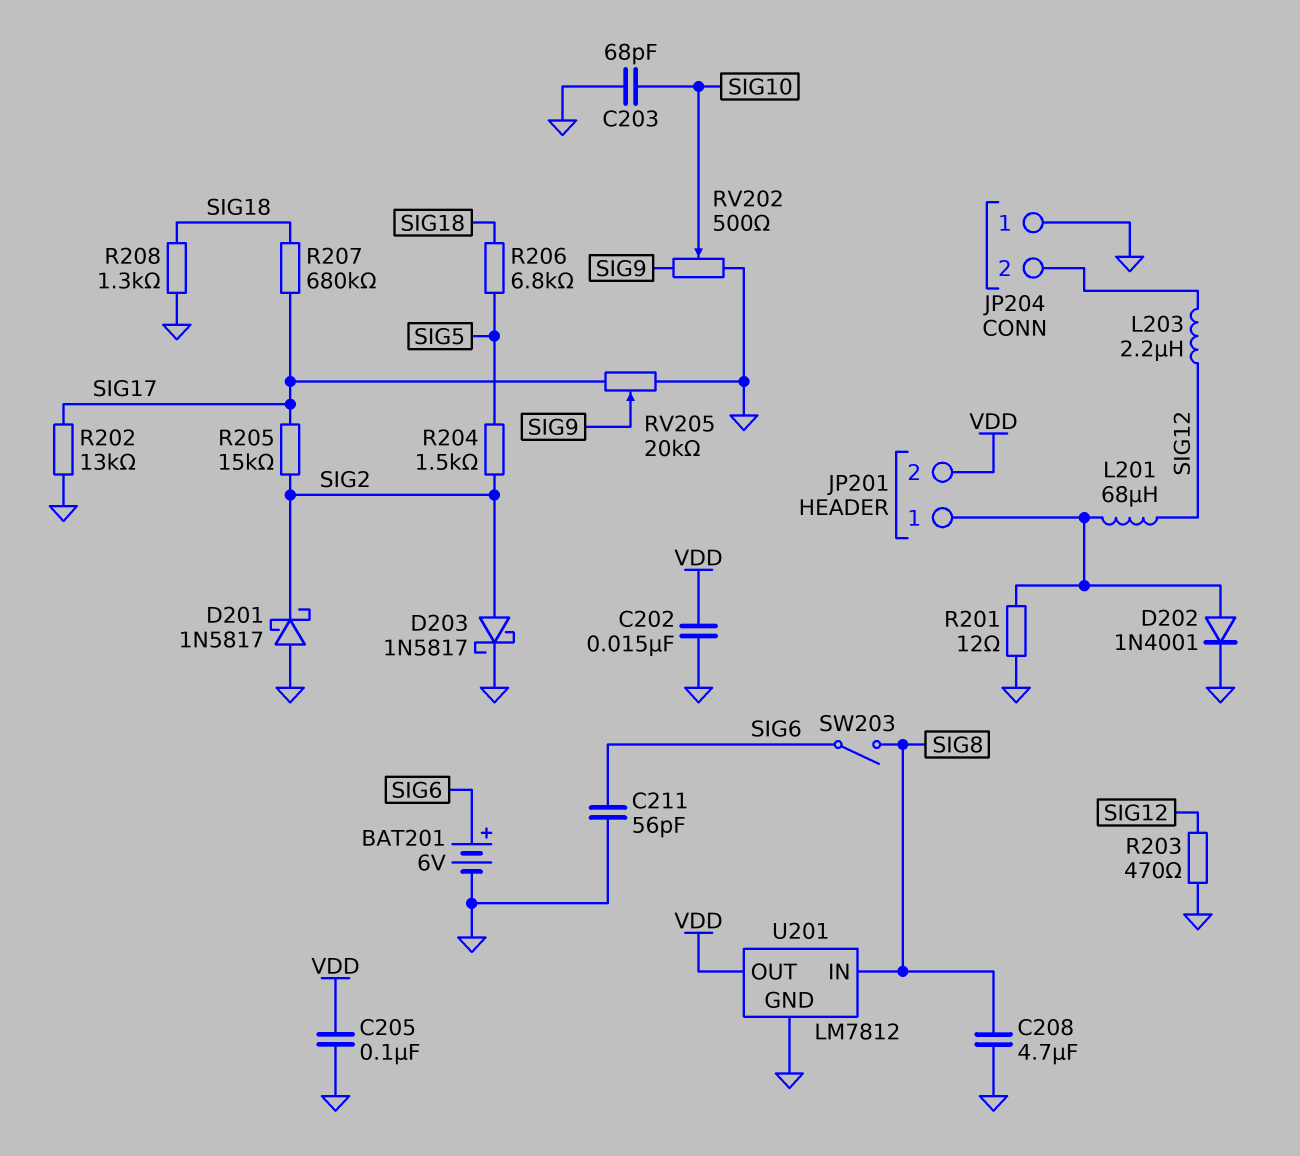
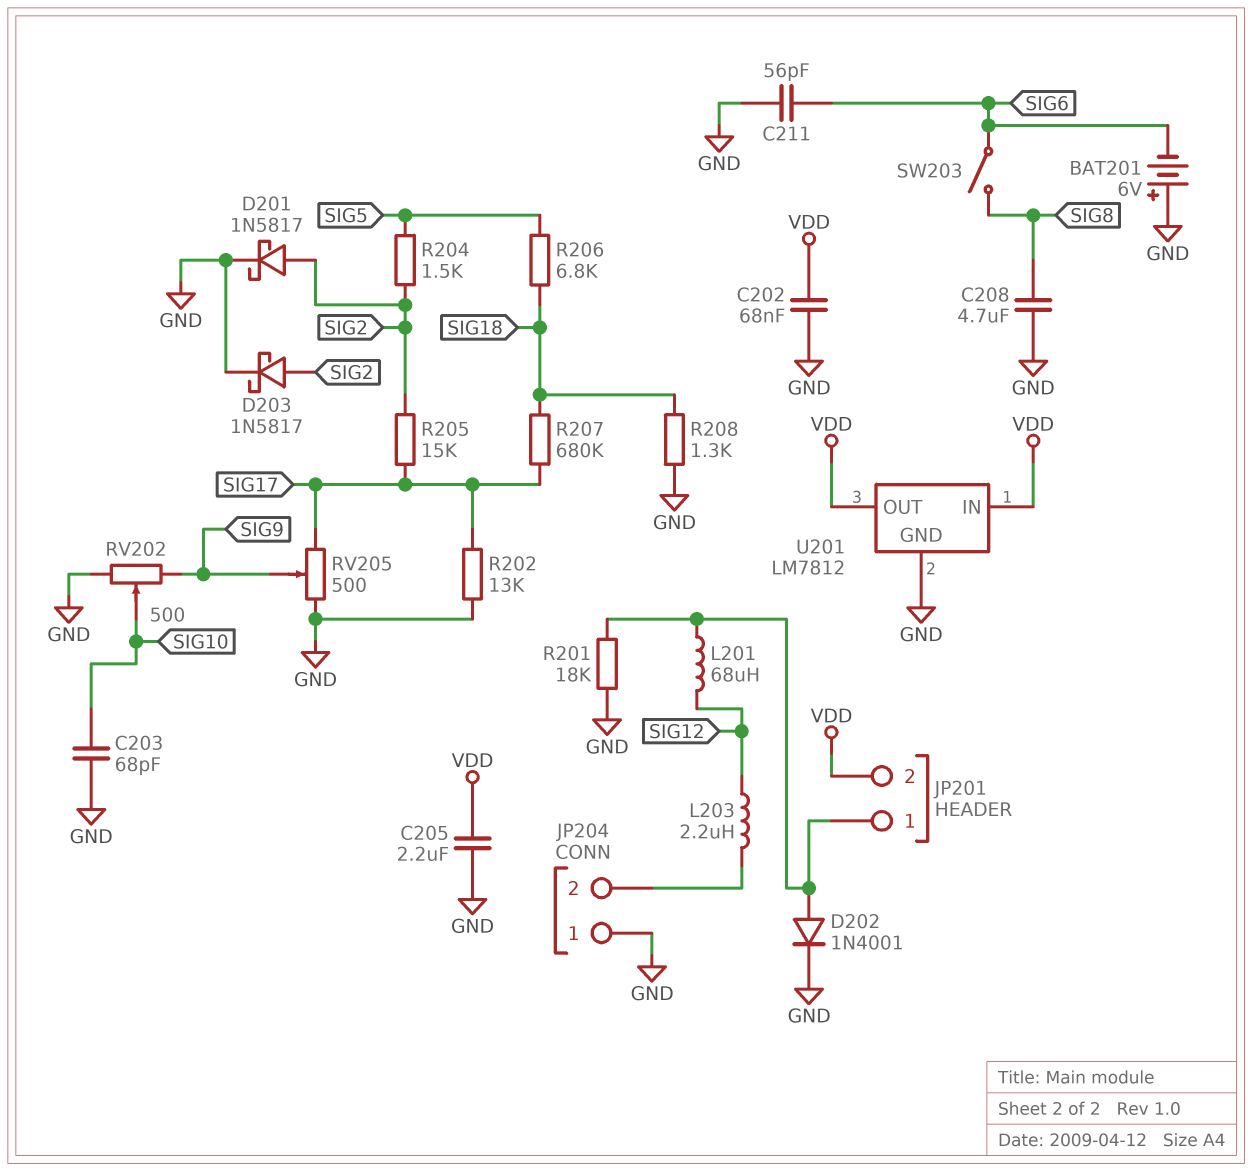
BAT201: 6V (plus SIG6, minus GND) -> 6V (plus GND, minus SIG6)
C202: 15nF (GND, VDD) -> 68nF (GND, VDD)
C205: 100nF (GND, VDD) -> 2.2uF (GND, VDD)
D201: schottky 1N5817 (A GND, K SIG2) -> schottky 1N5817 (A SIG2, K GND)
R201: 12 (GND, JP201/1) -> 18k (GND, JP201/1)
R203: 470 (GND, SIG12) -> none
RV205: 20k (GND, SIG17, wiper SIG9) -> 500 (GND, SIG17, wiper SIG9)
U201 pin IN: SIG8 -> VDD

